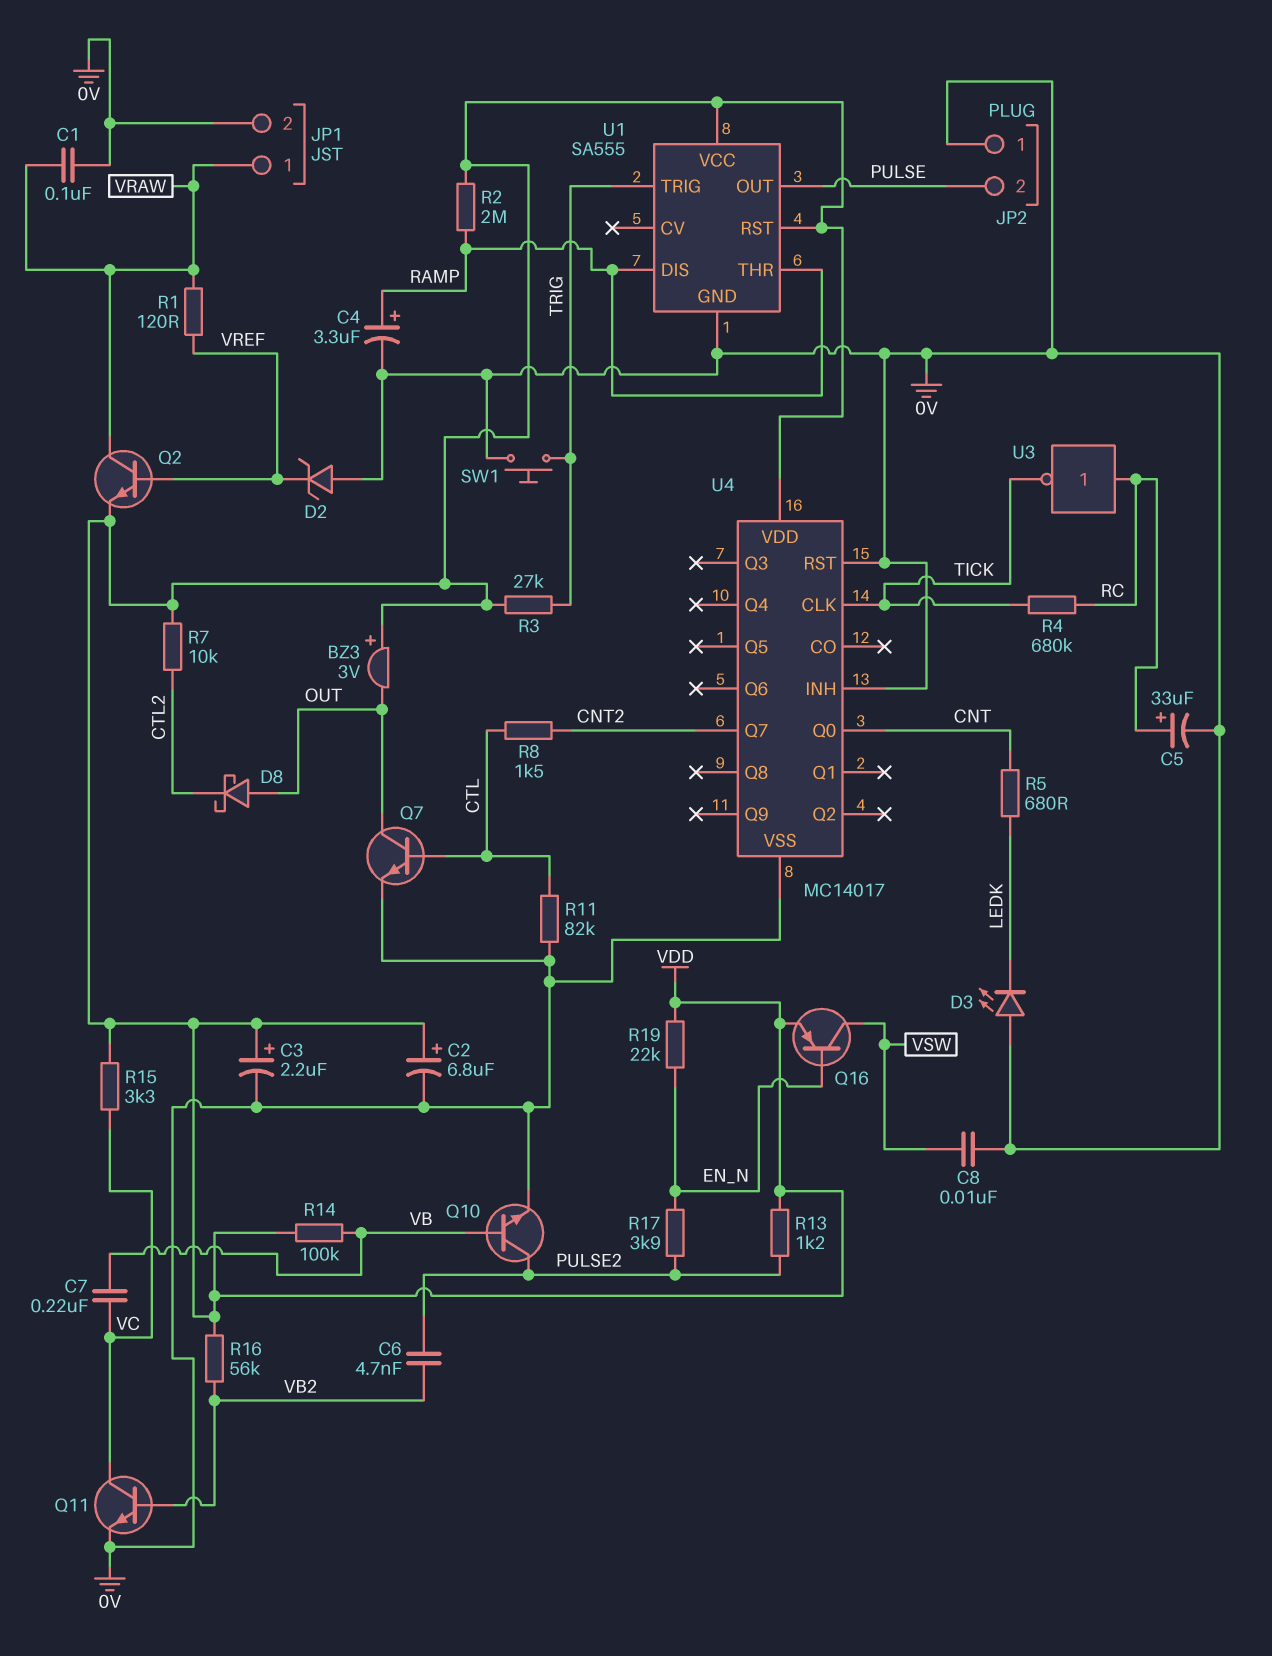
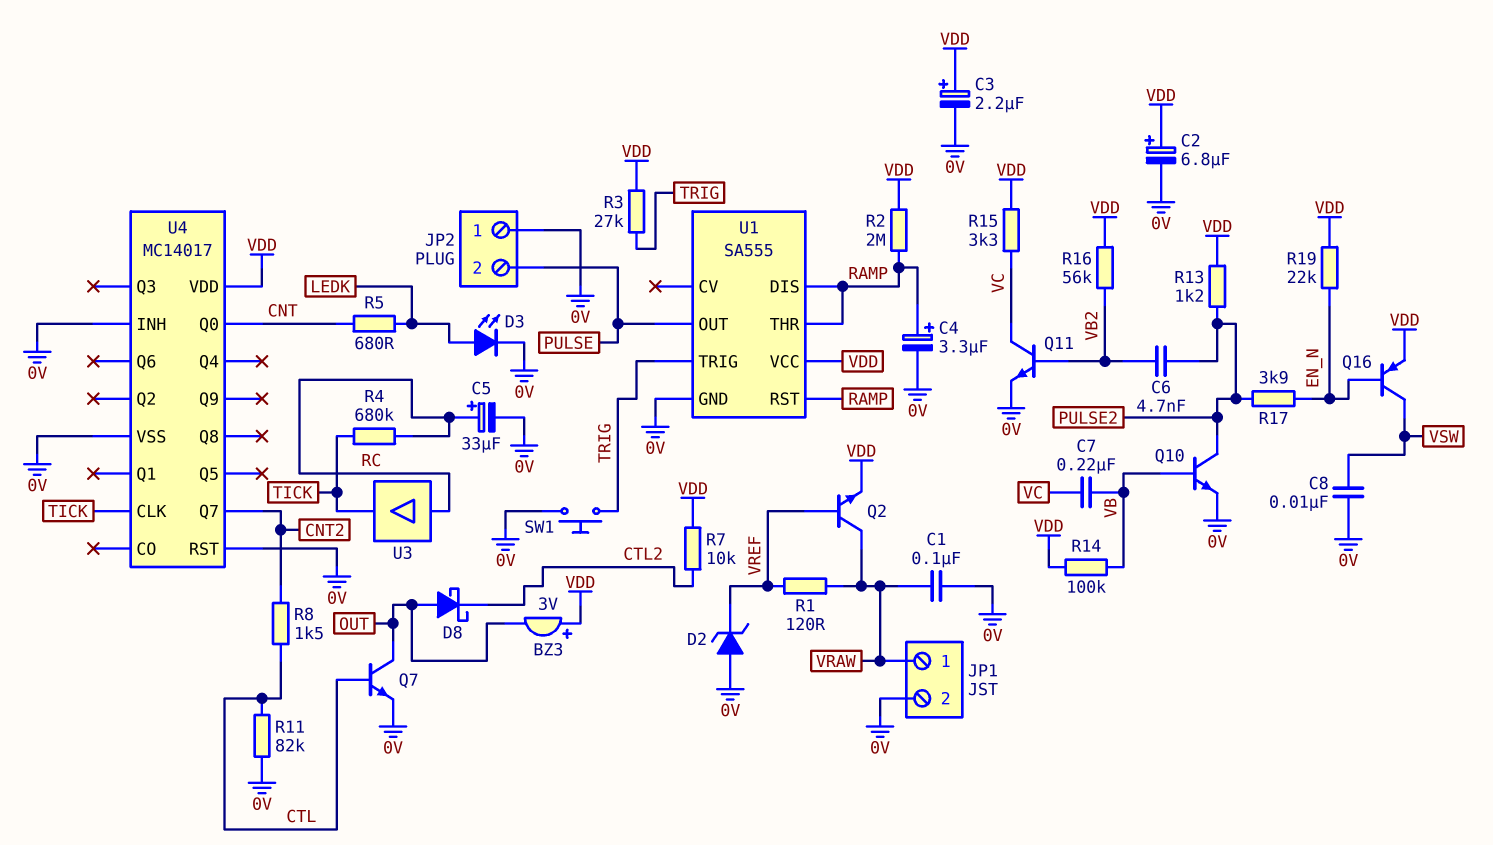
D3: LED (A 0V, K LEDK) -> LED (A LEDK, K 0V)
U1 pin RST: VDD -> RAMP
U3: NOT (in RC, out TICK) -> buffer (in RC, out TICK)

